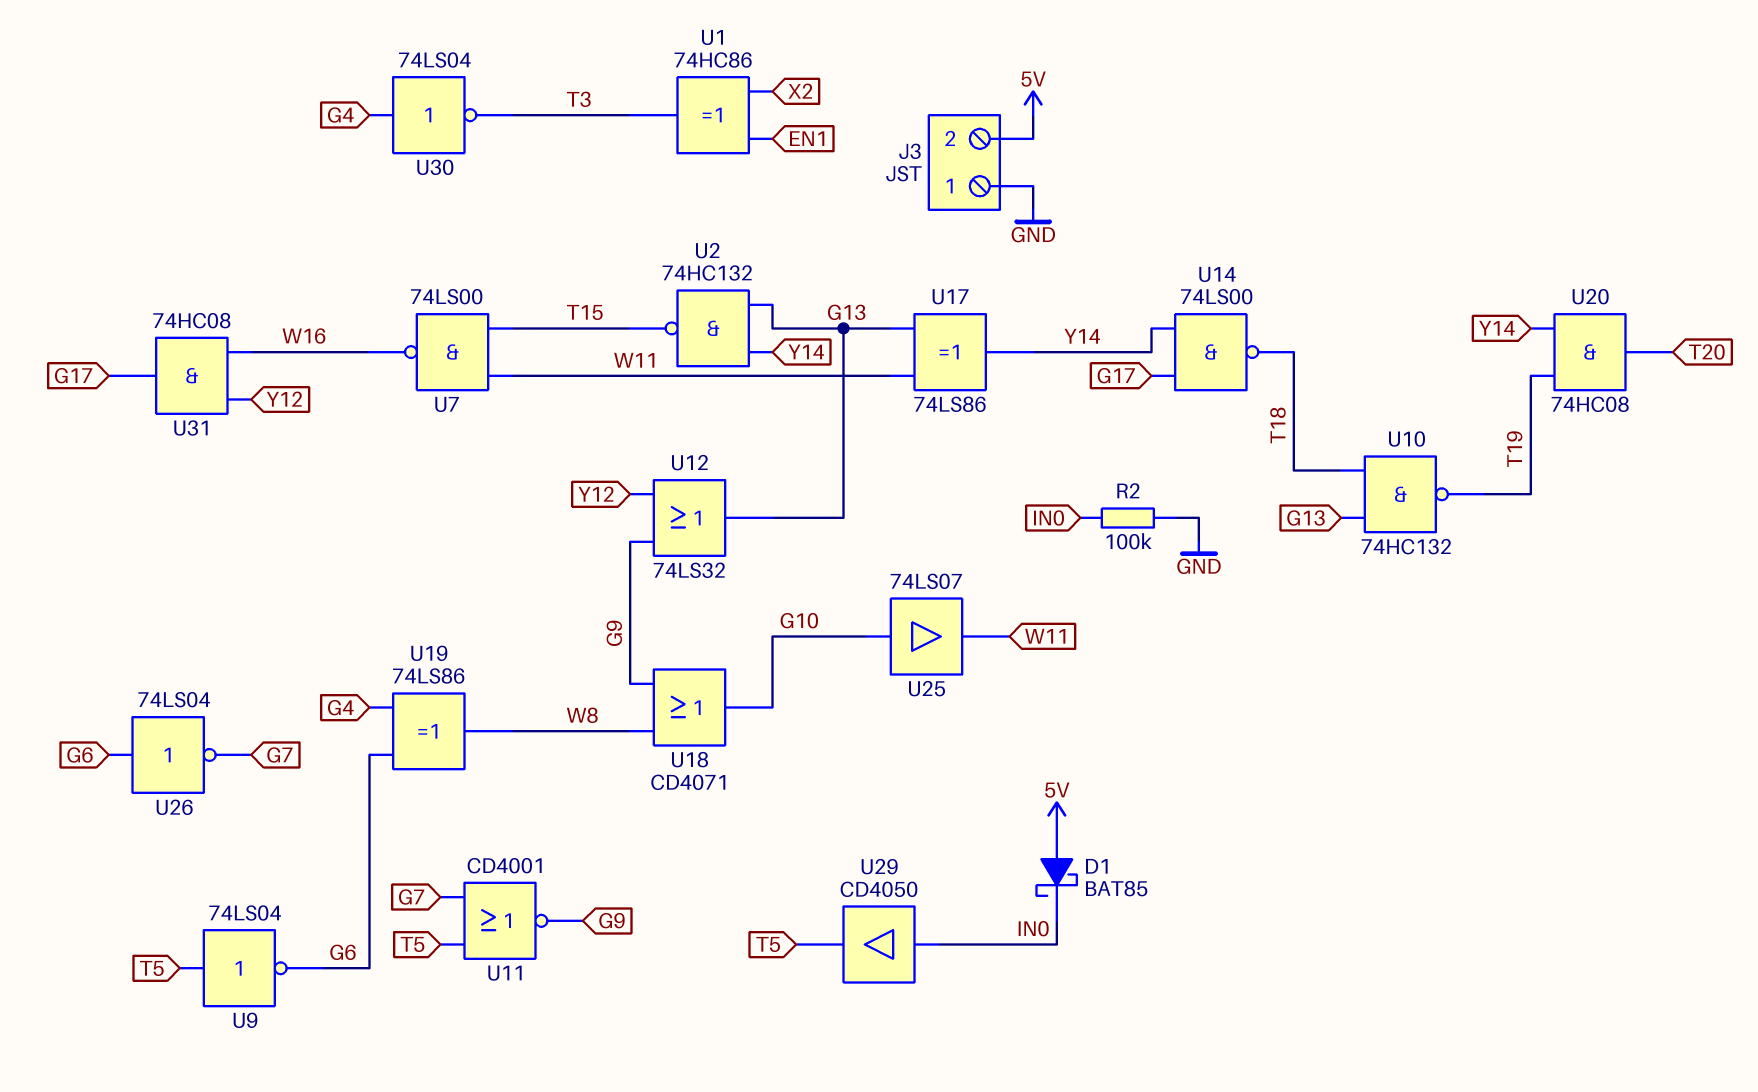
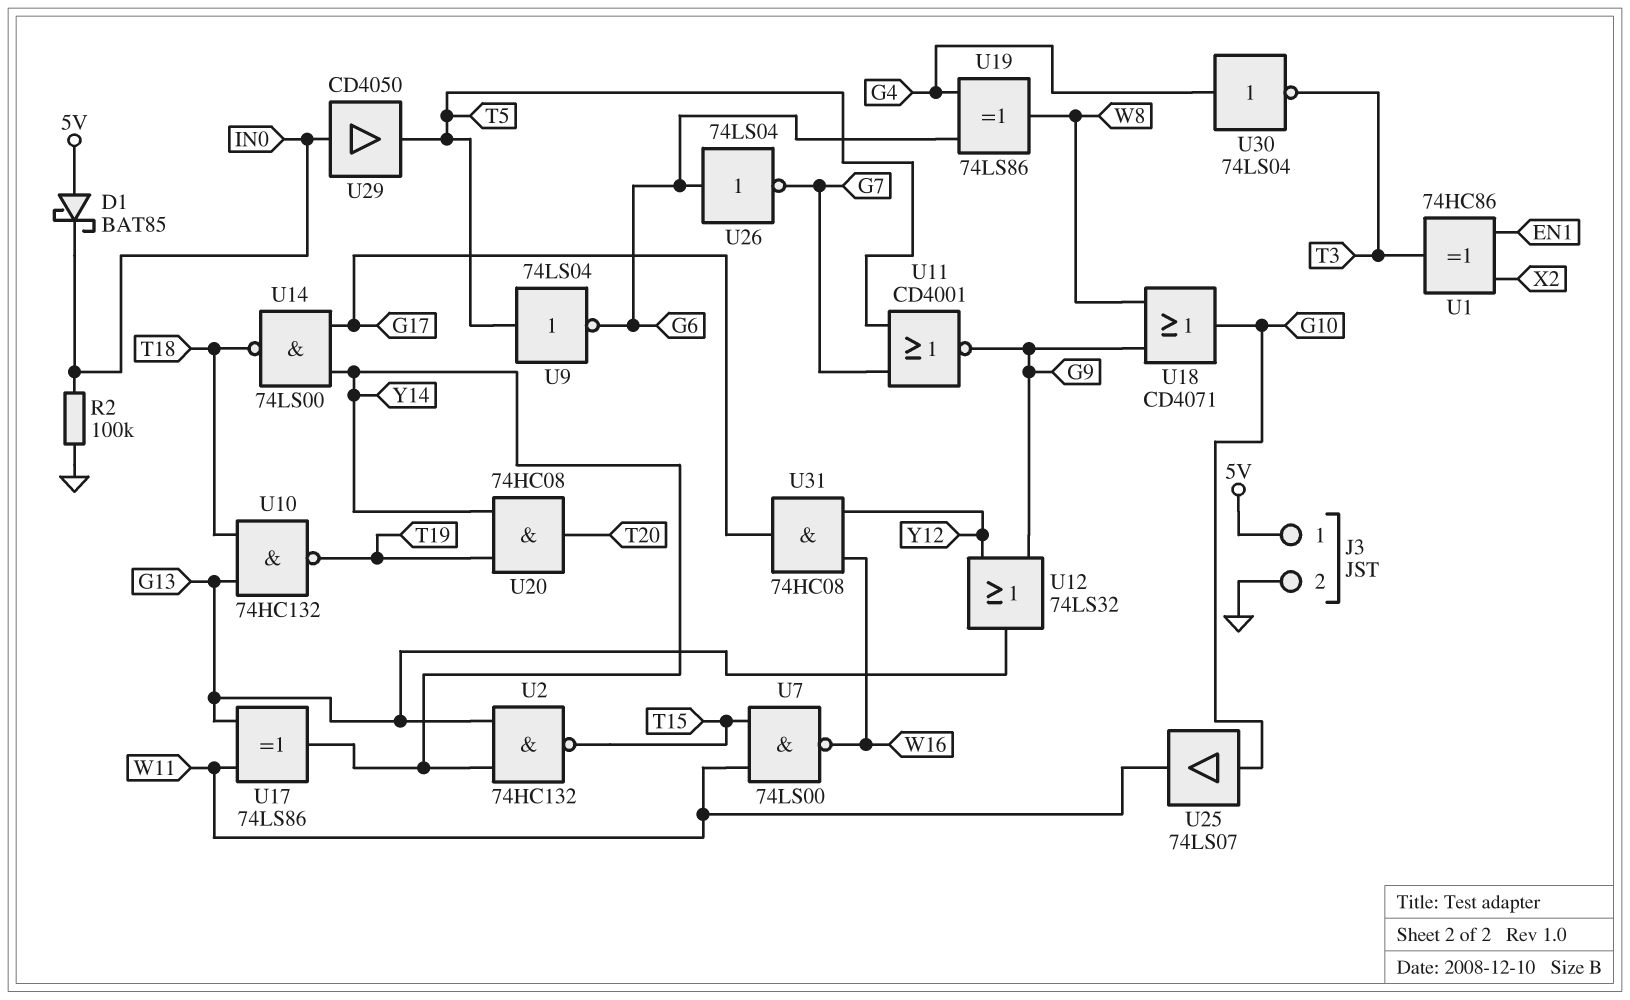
J3 pin 1: GND -> 5V
J3 pin 2: 5V -> GND

